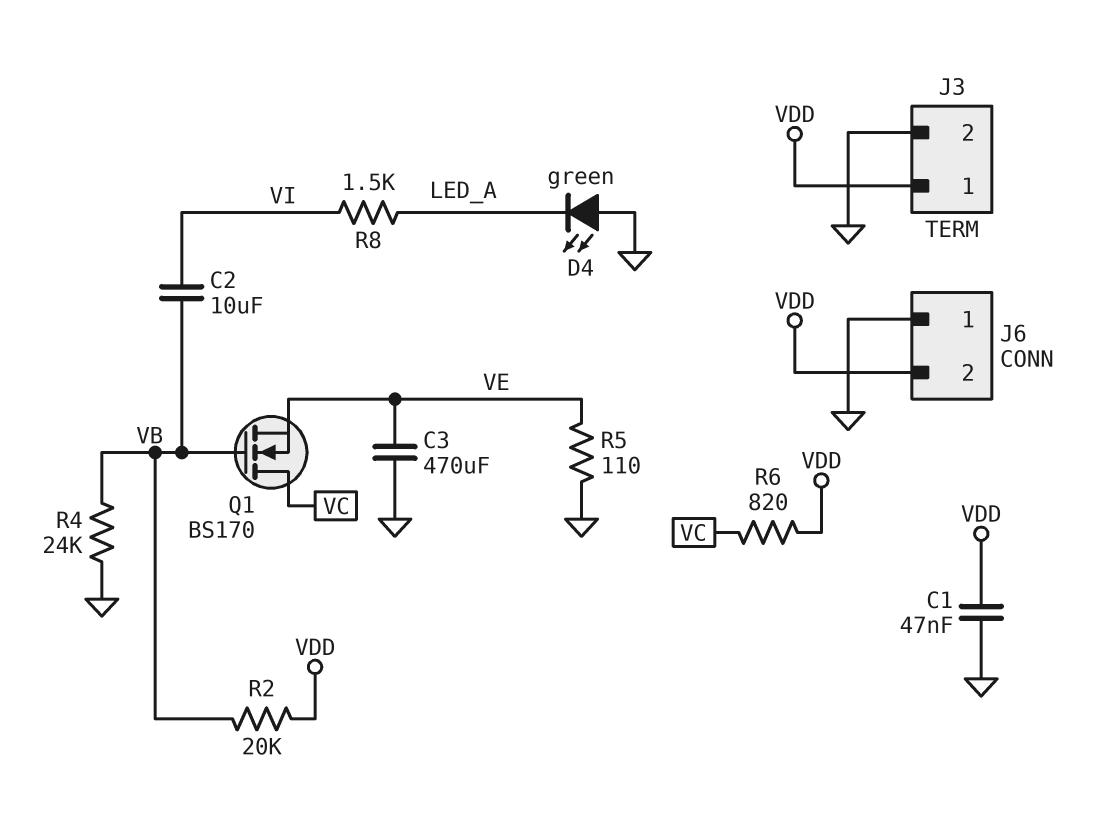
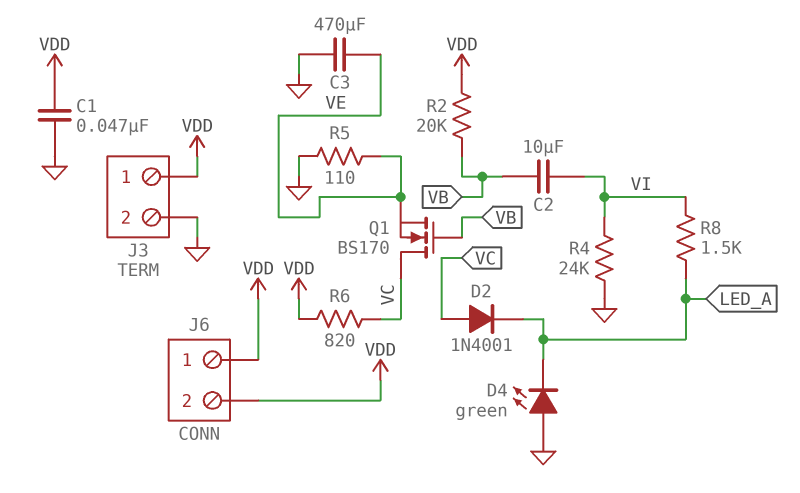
D2: none -> diode 1N4001 (A VC, K LED_A)
J6 pin 1: GND -> VDD
R4: 24k (GND, VB) -> 24k (GND, VI)

